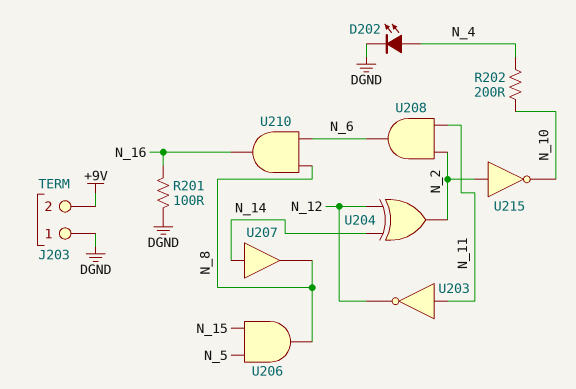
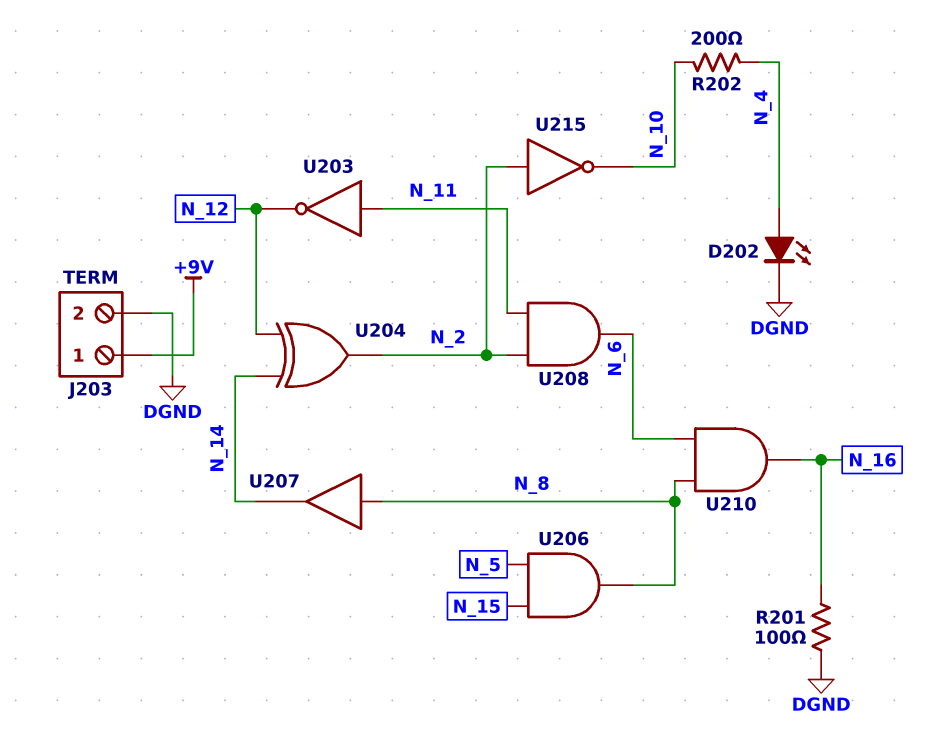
J203 pin 1: DGND -> +9V
J203 pin 2: +9V -> DGND
U207: buffer (in N_14, out N_8) -> buffer (in N_8, out N_14)

